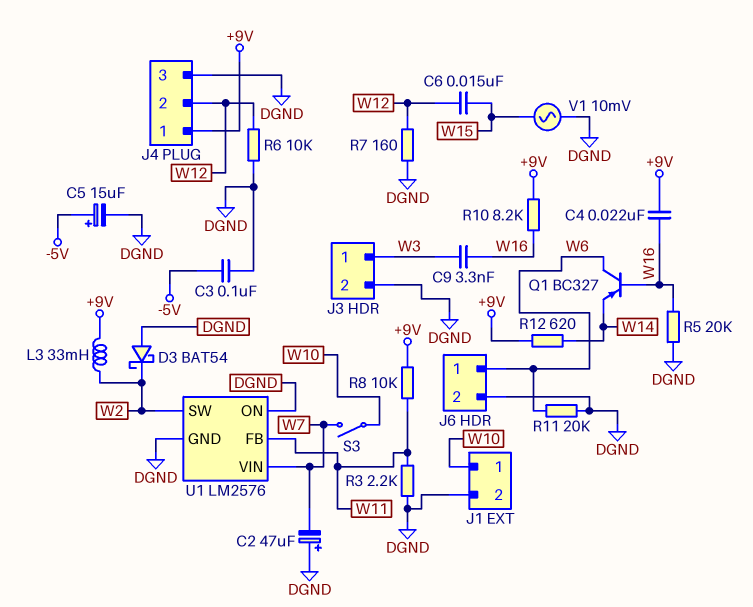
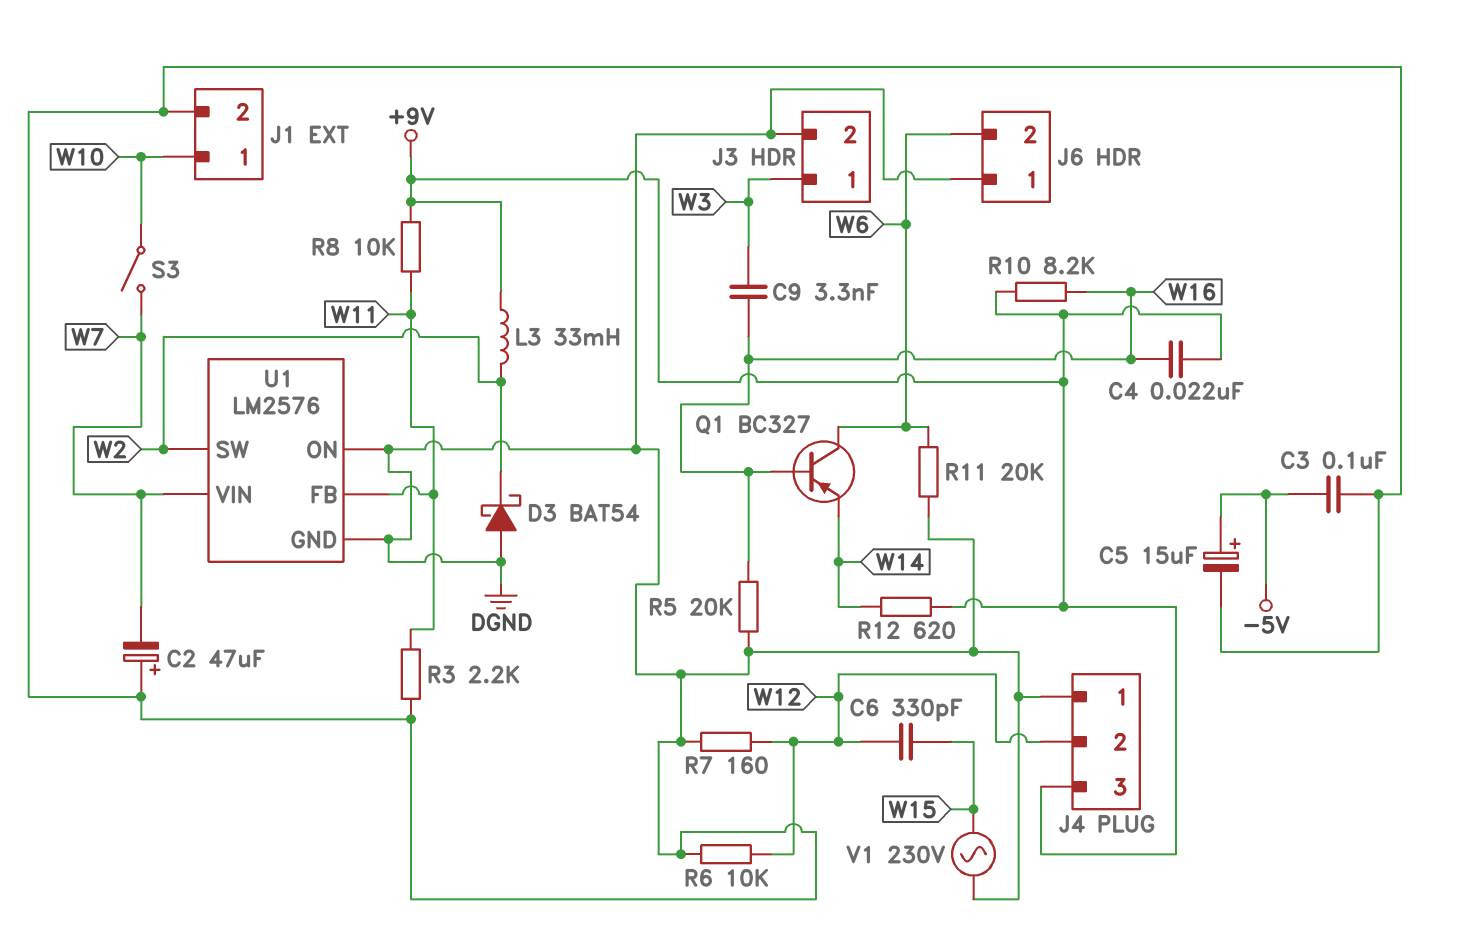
C6: 15nF (W12, W15) -> 330pF (W12, W15)
J4 pin 1: +9V -> DGND
J4 pin 3: DGND -> +9V
J6 pin 1: W6 -> DGND
J6 pin 2: DGND -> W6
V1: AC 10mV (DGND, W15) -> AC 230V (DGND, W15)

